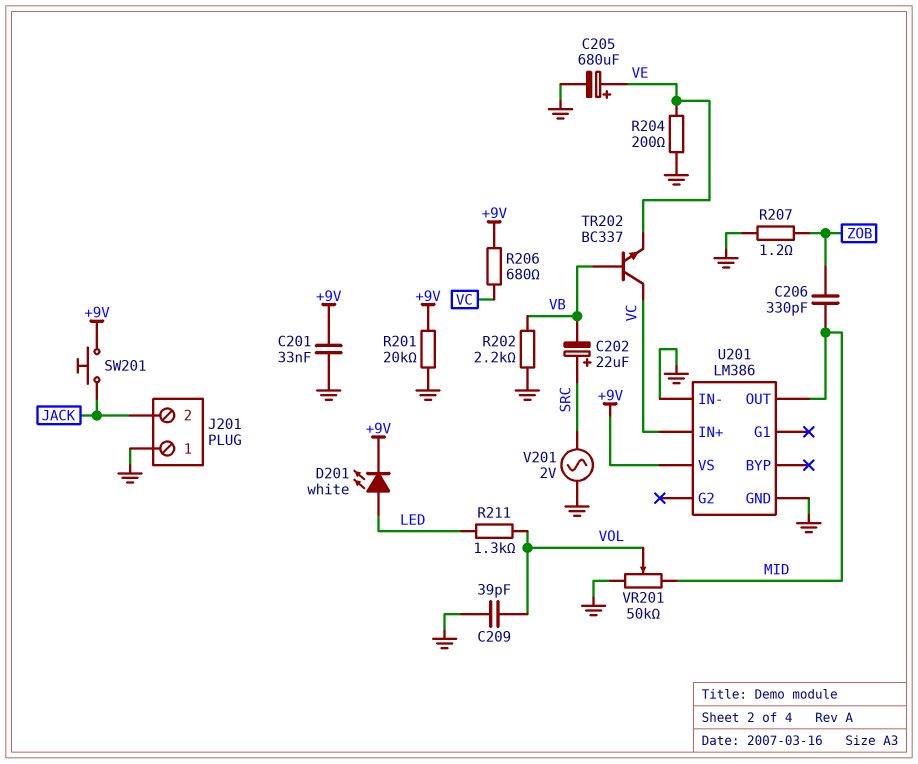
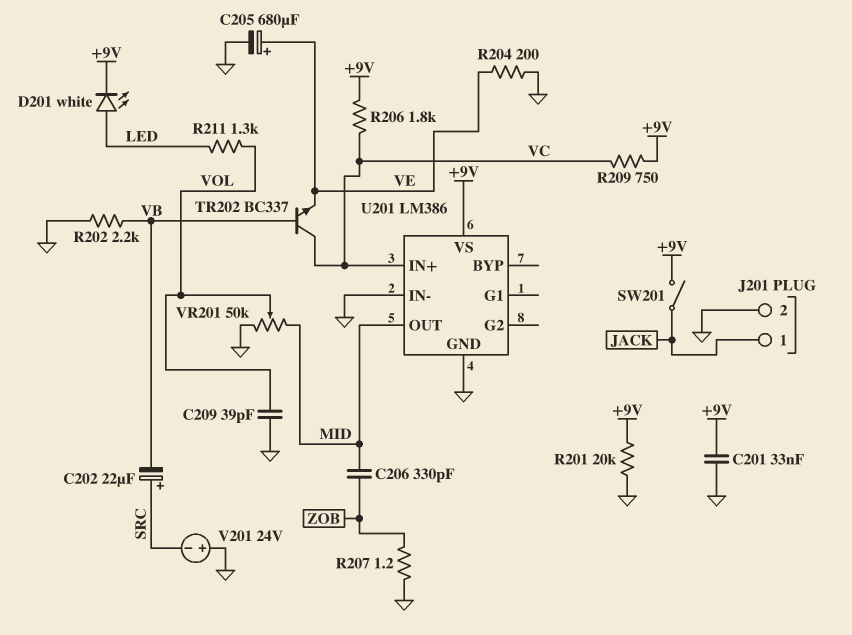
J201 pin 1: GND -> JACK
J201 pin 2: JACK -> GND
R206: 680 (+9V, VC) -> 1.8k (+9V, VC)
R209: none -> 750 (+9V, VC)
SW201: button (+9V, JACK) -> switch (+9V, JACK)
V201: AC 2V (GND, SRC) -> 24V (plus GND, minus SRC)

